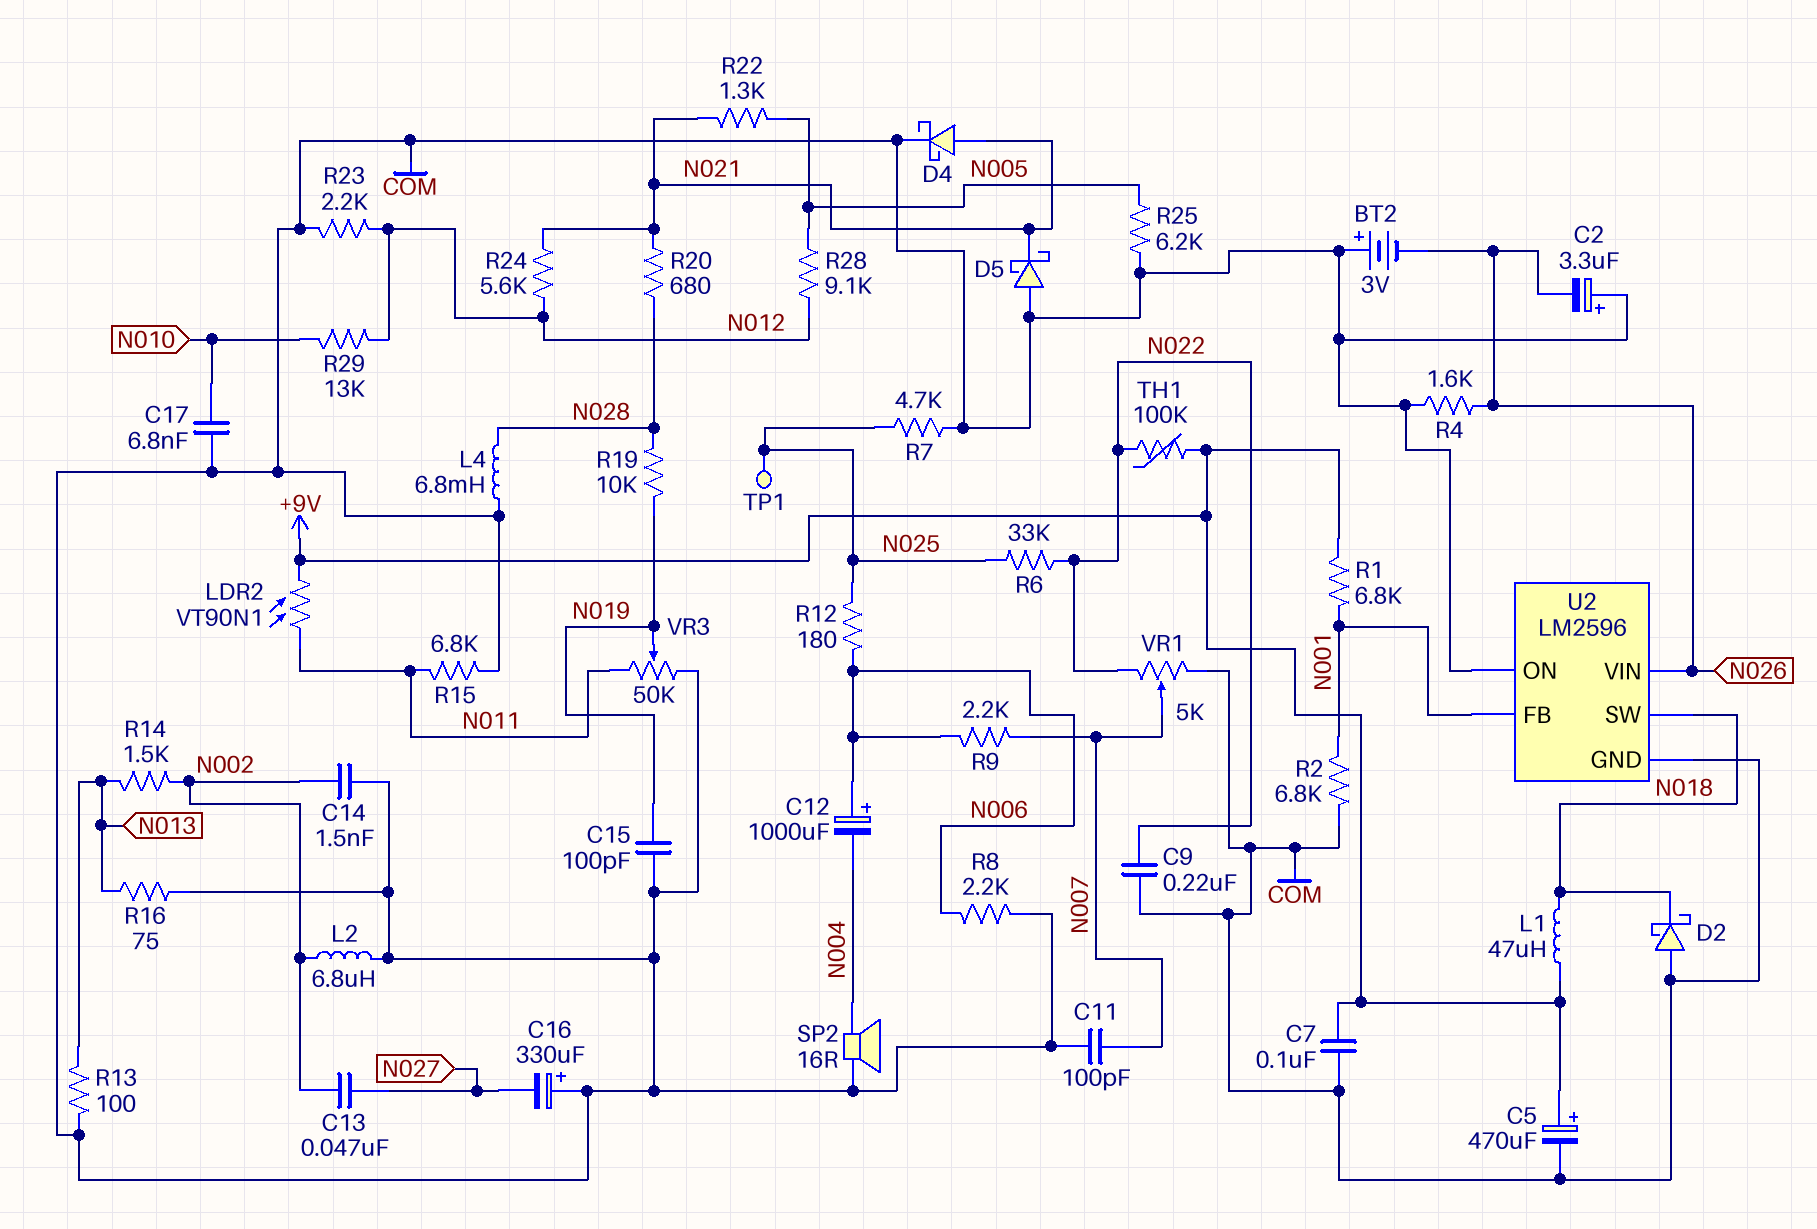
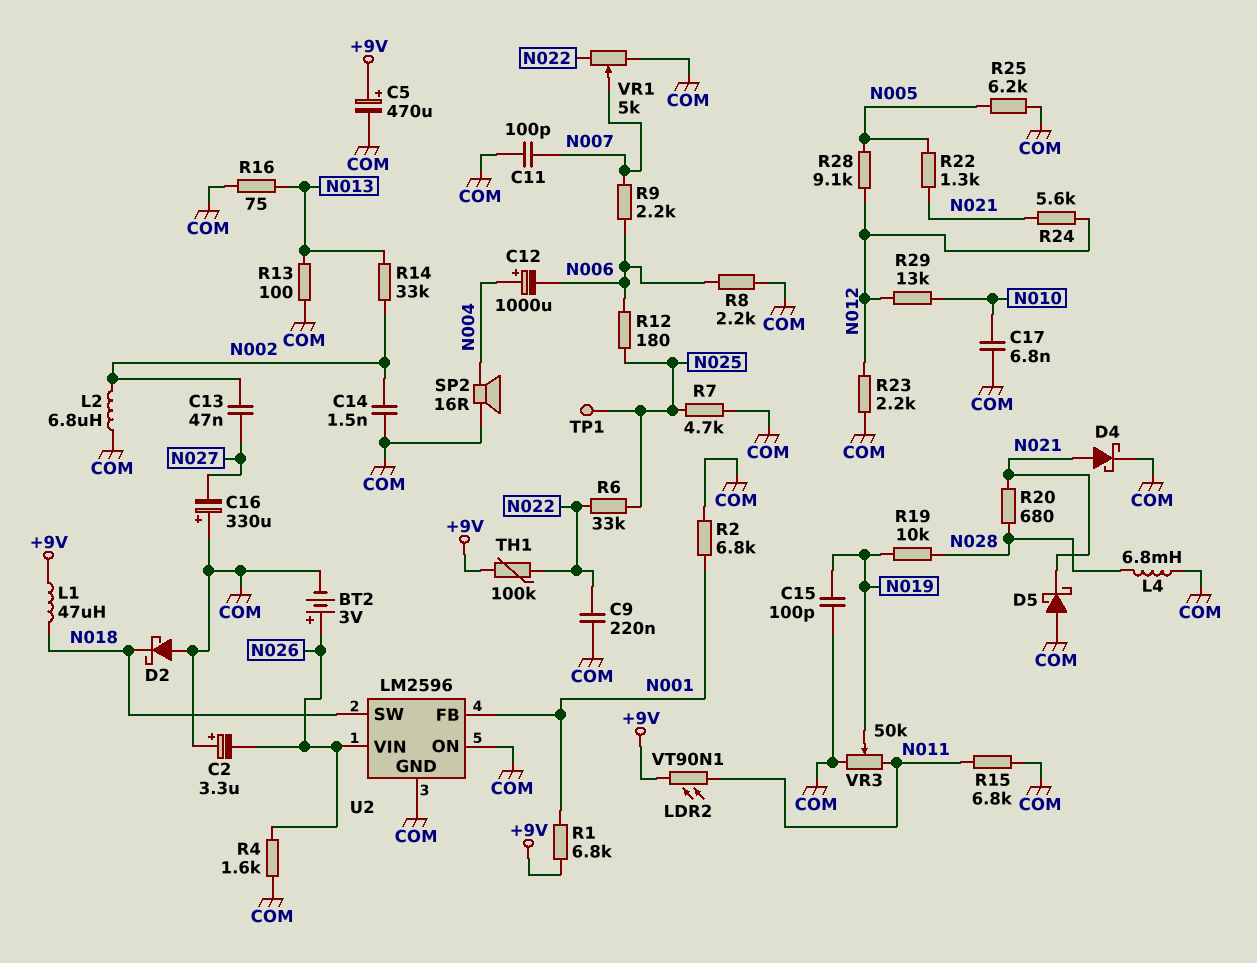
BT2: 3V (plus COM, minus N026) -> 3V (plus N026, minus COM)
C7: 100nF (+9V, COM) -> none
C12: 1000uF (plus N006, minus N004) -> 1000uF (plus N004, minus N006)
R14: 1.5k (N002, N013) -> 33k (N002, N013)

